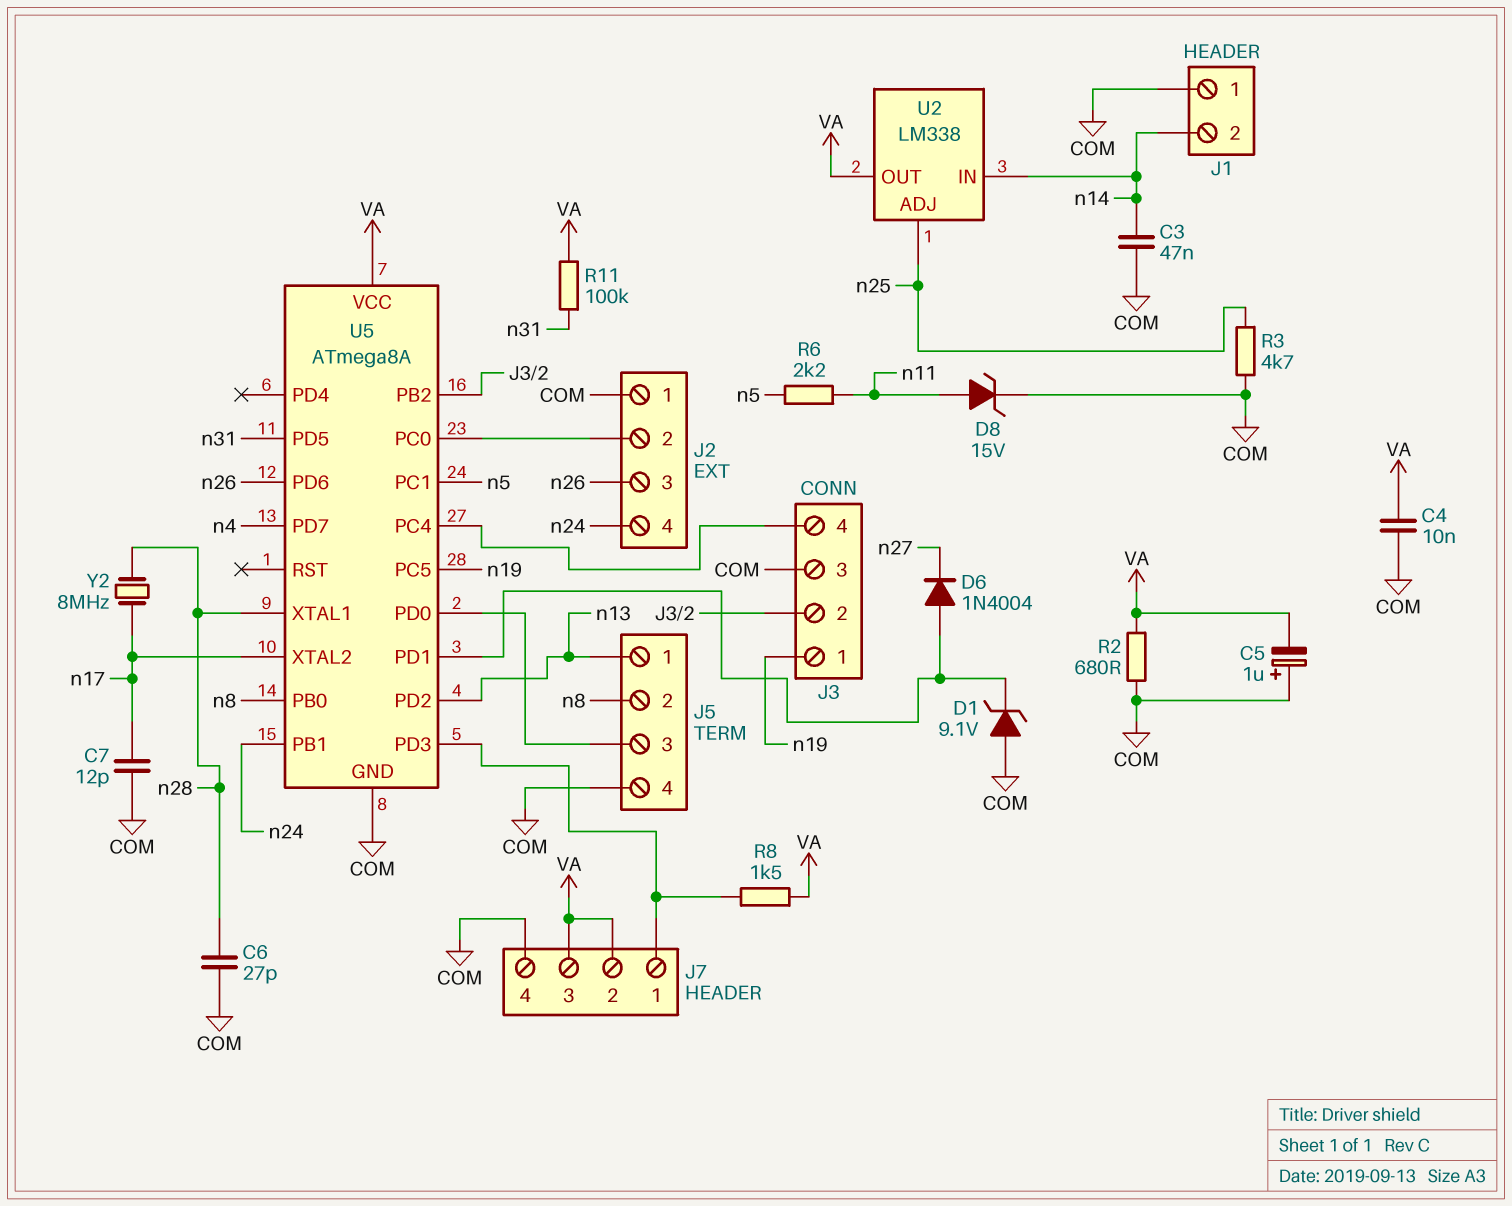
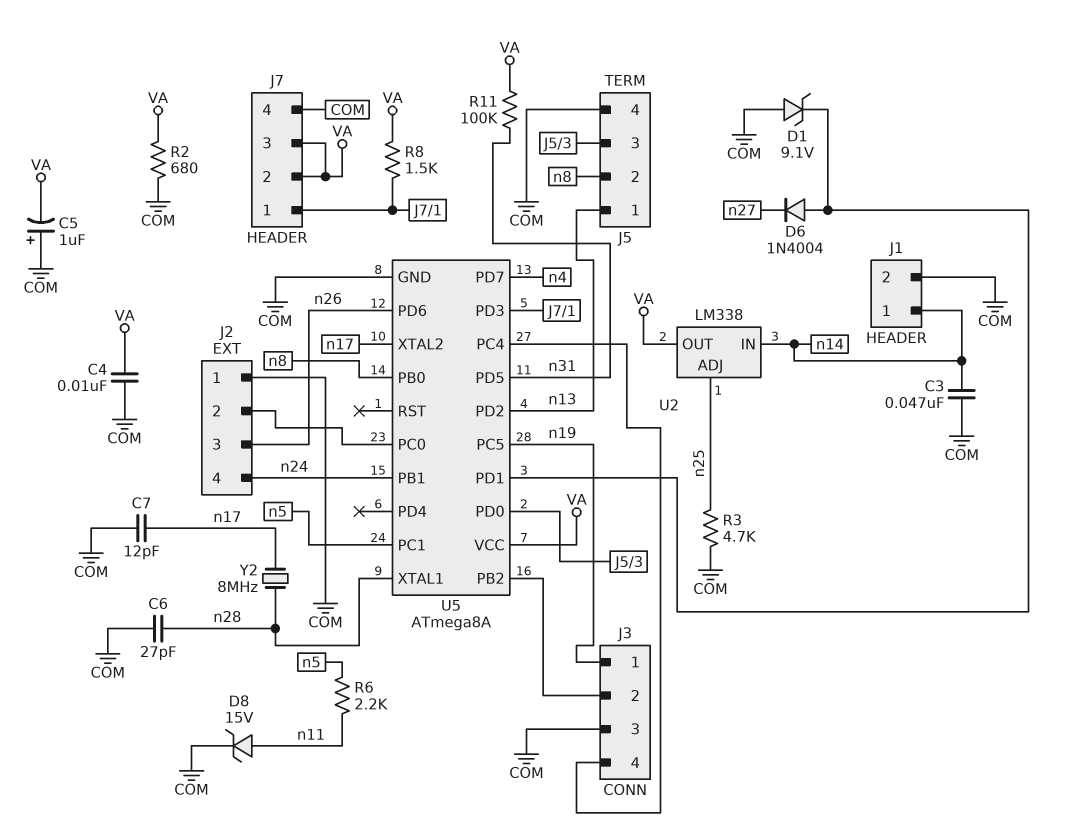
J1 pin 1: COM -> n14
J1 pin 2: n14 -> COM

